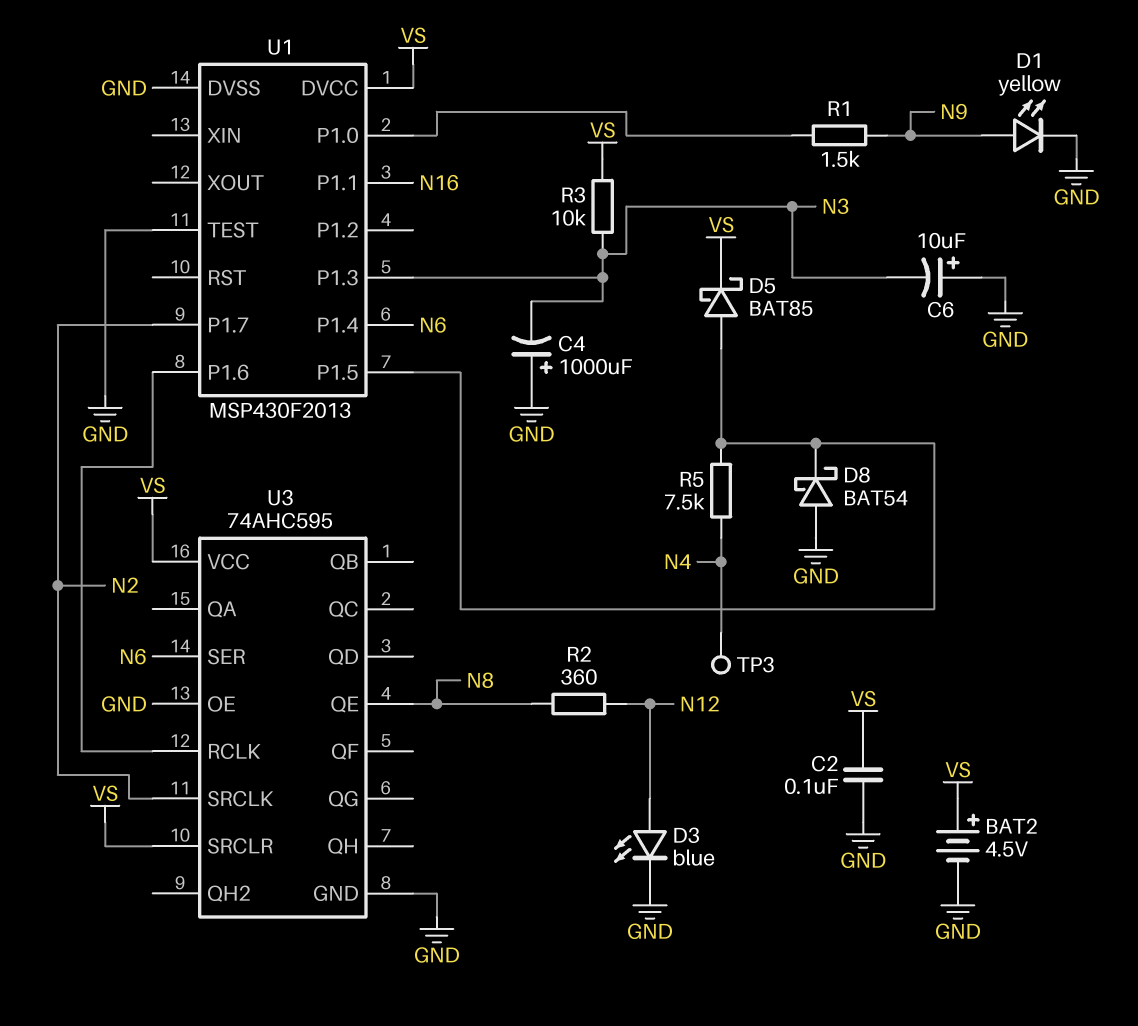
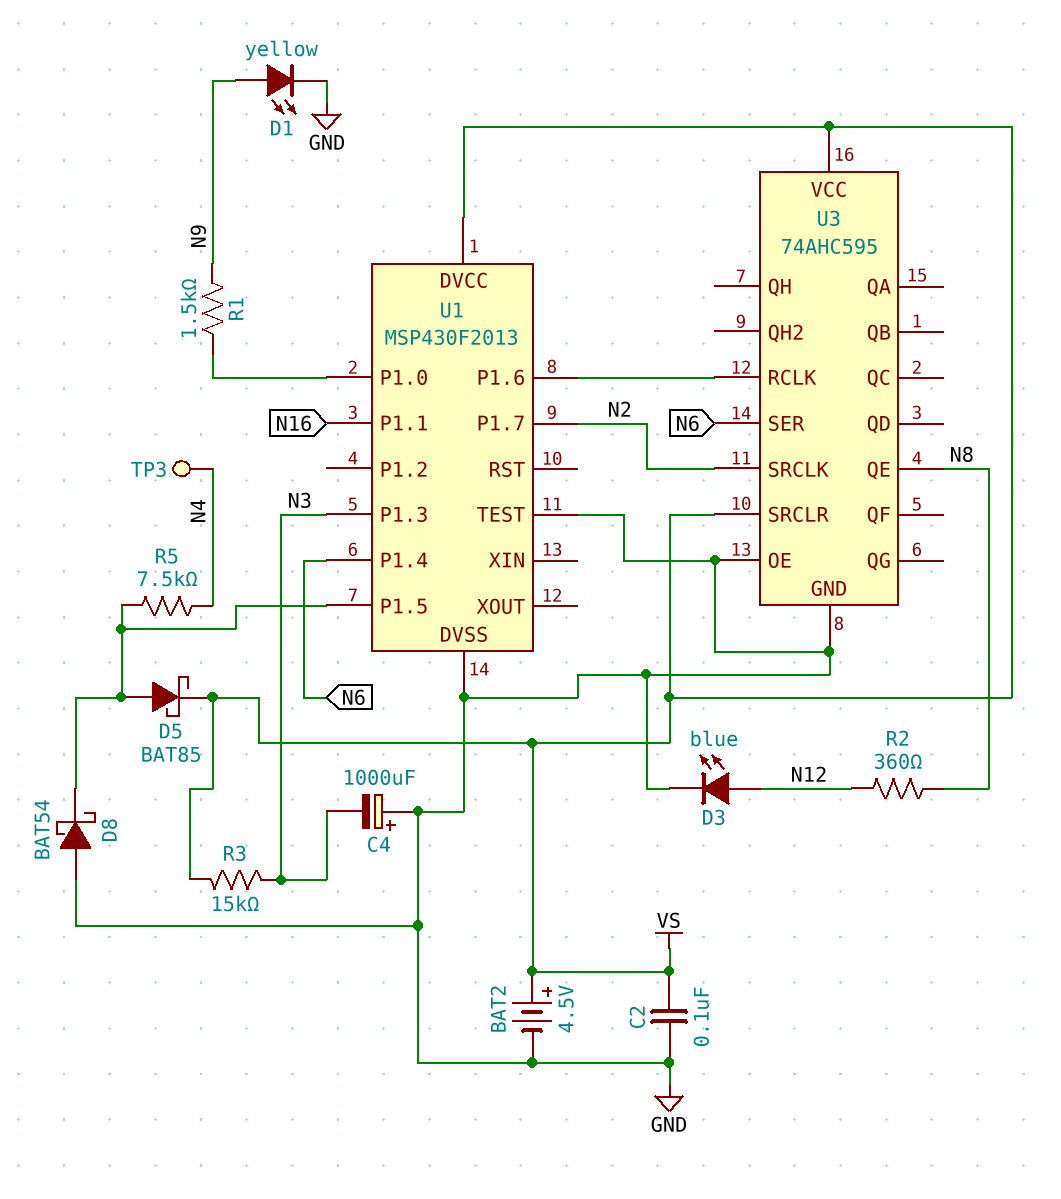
C6: 10uF (plus GND, minus N3) -> none
R3: 10k (N3, VS) -> 15k (N3, VS)

